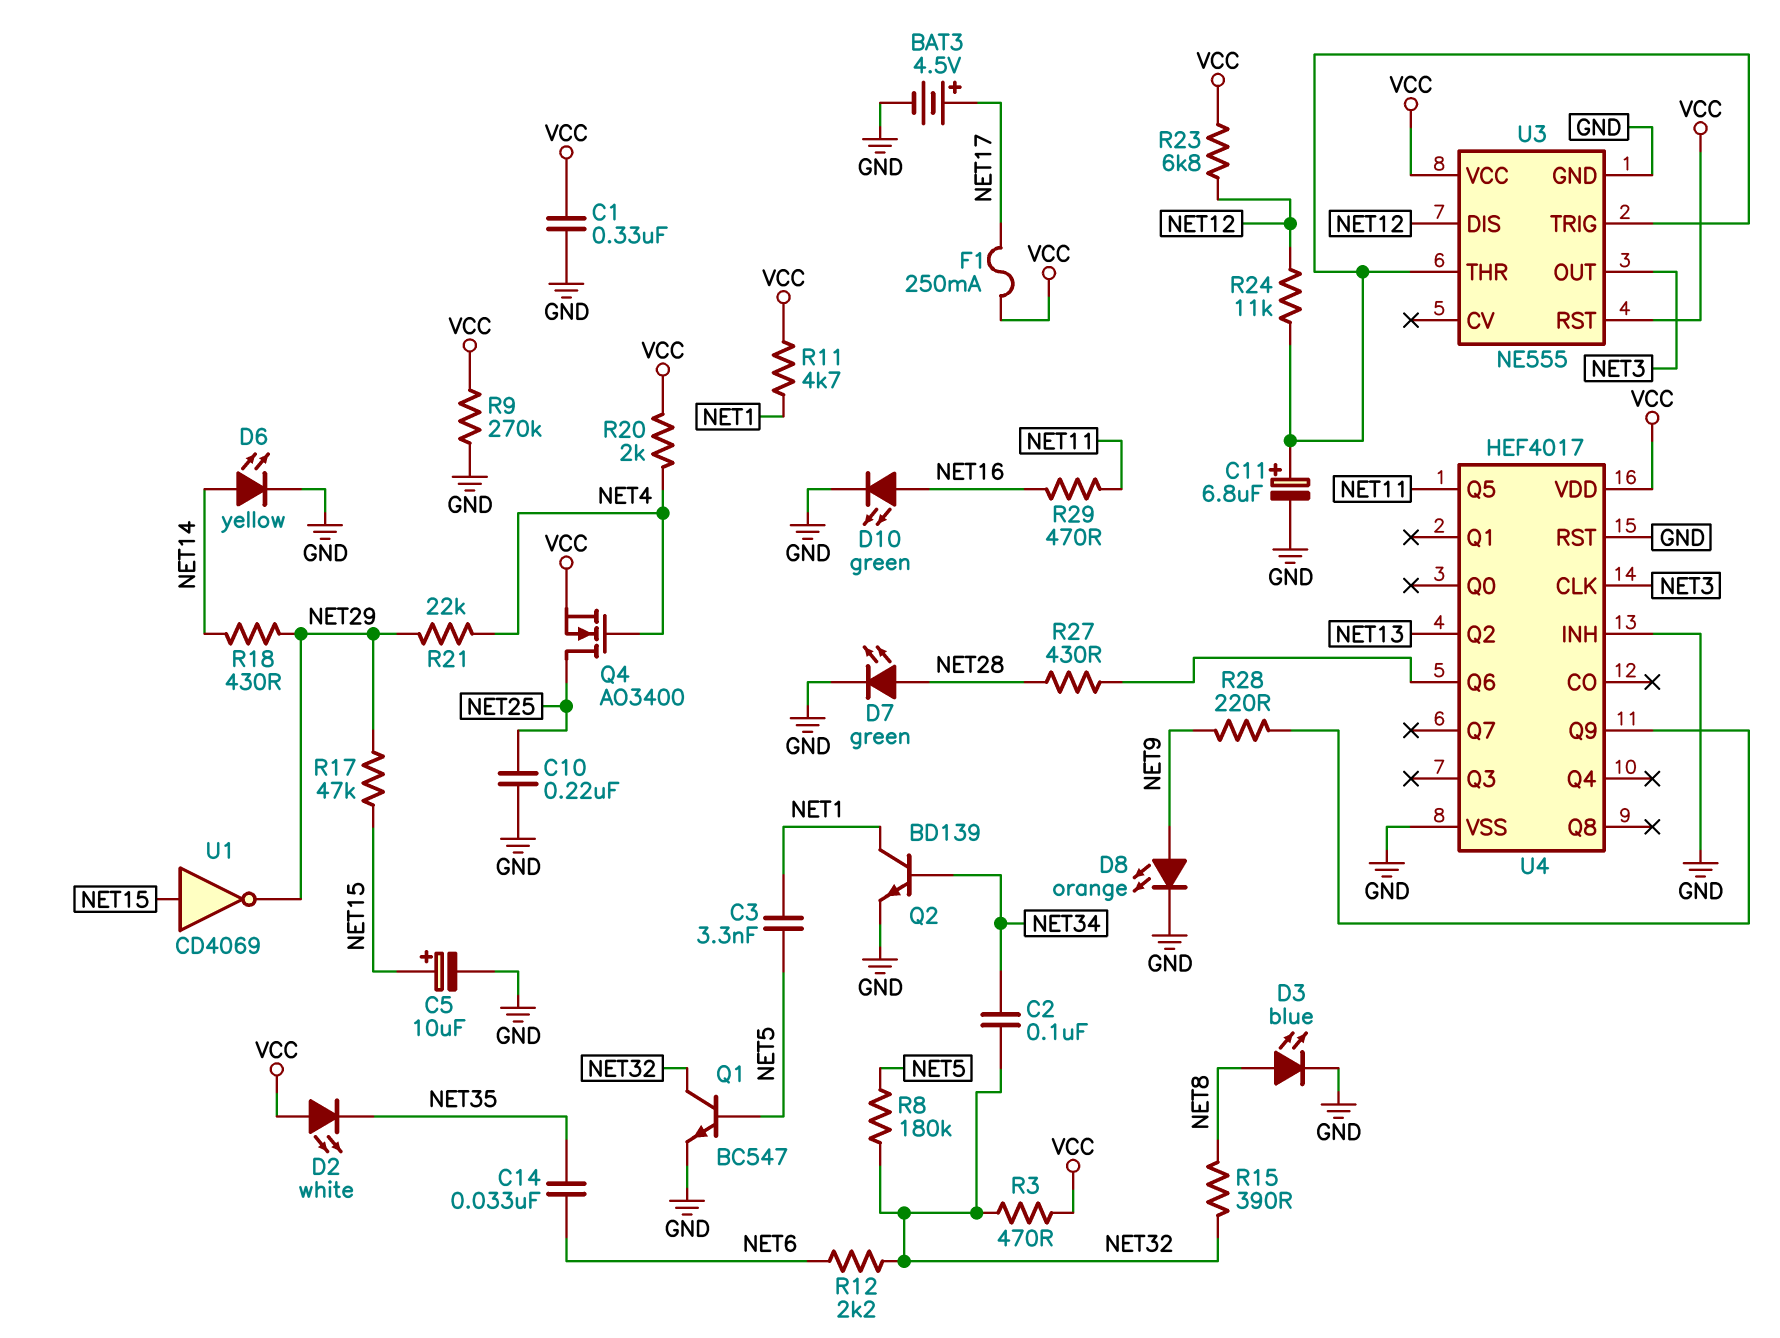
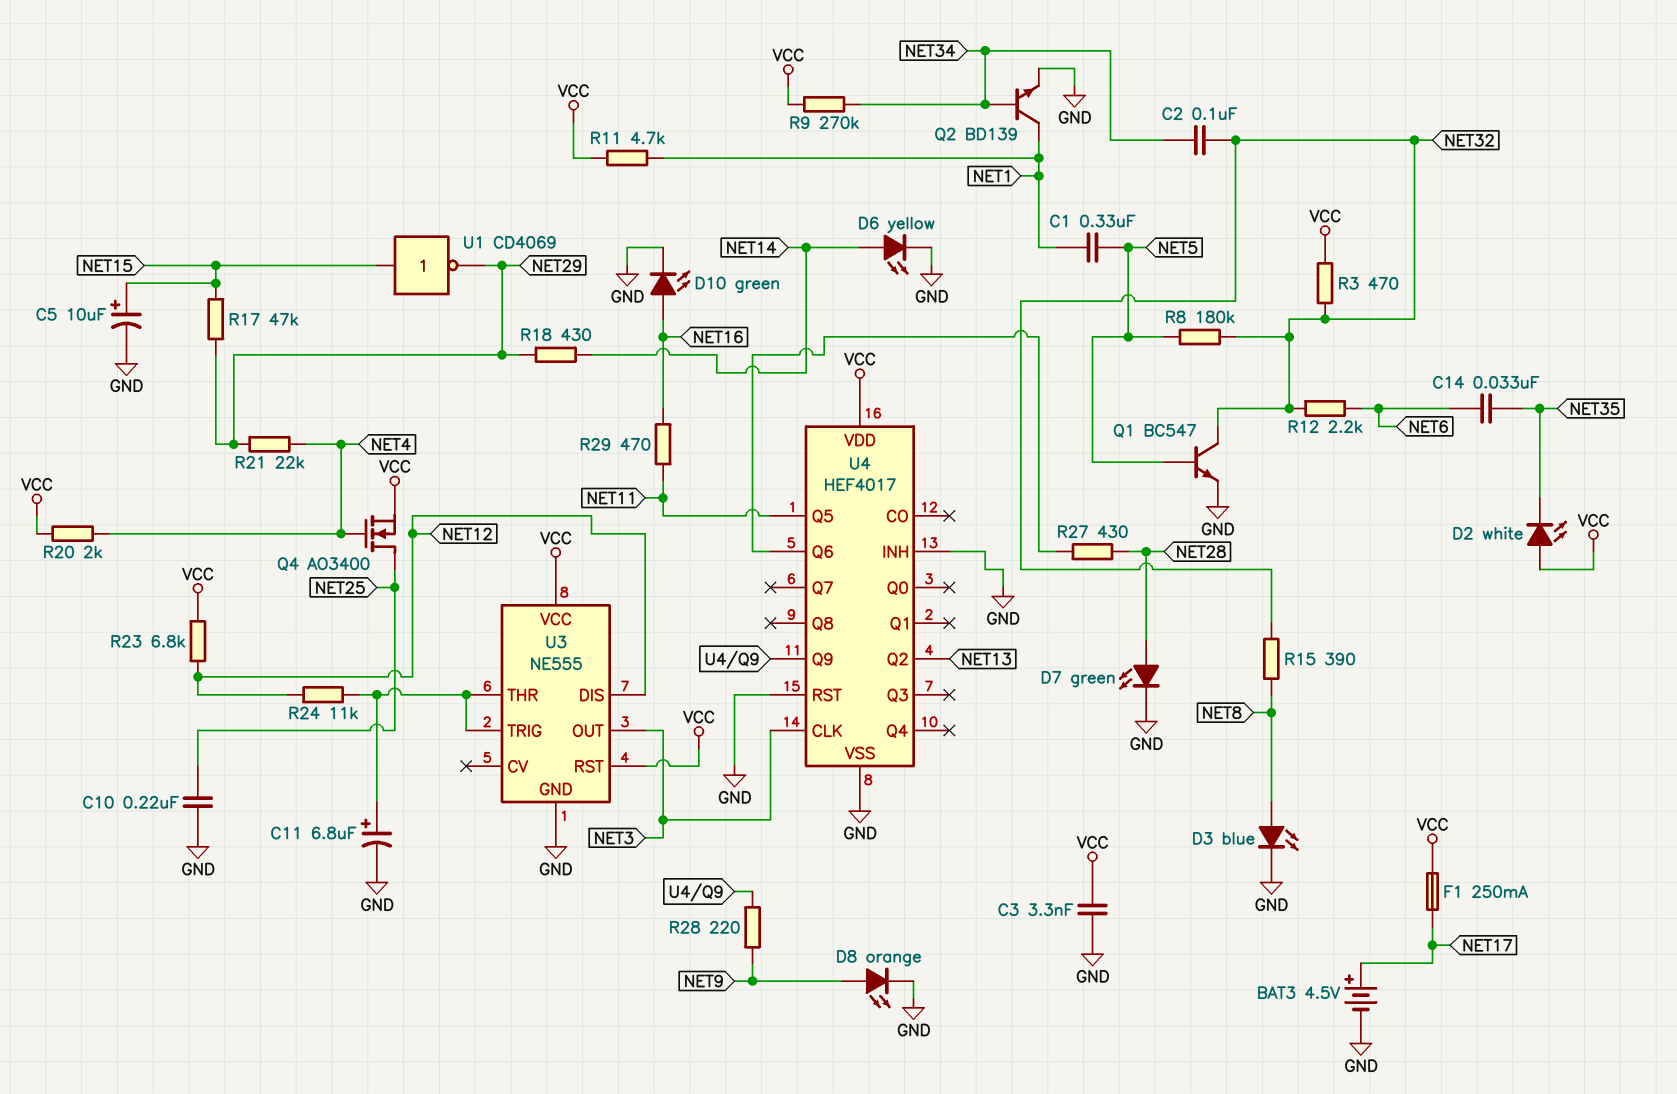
C1: 330nF (GND, VCC) -> 330nF (NET1, NET5)
C3: 3.3nF (NET1, NET5) -> 3.3nF (GND, VCC)
R9: 270k (GND, VCC) -> 270k (NET34, VCC)

